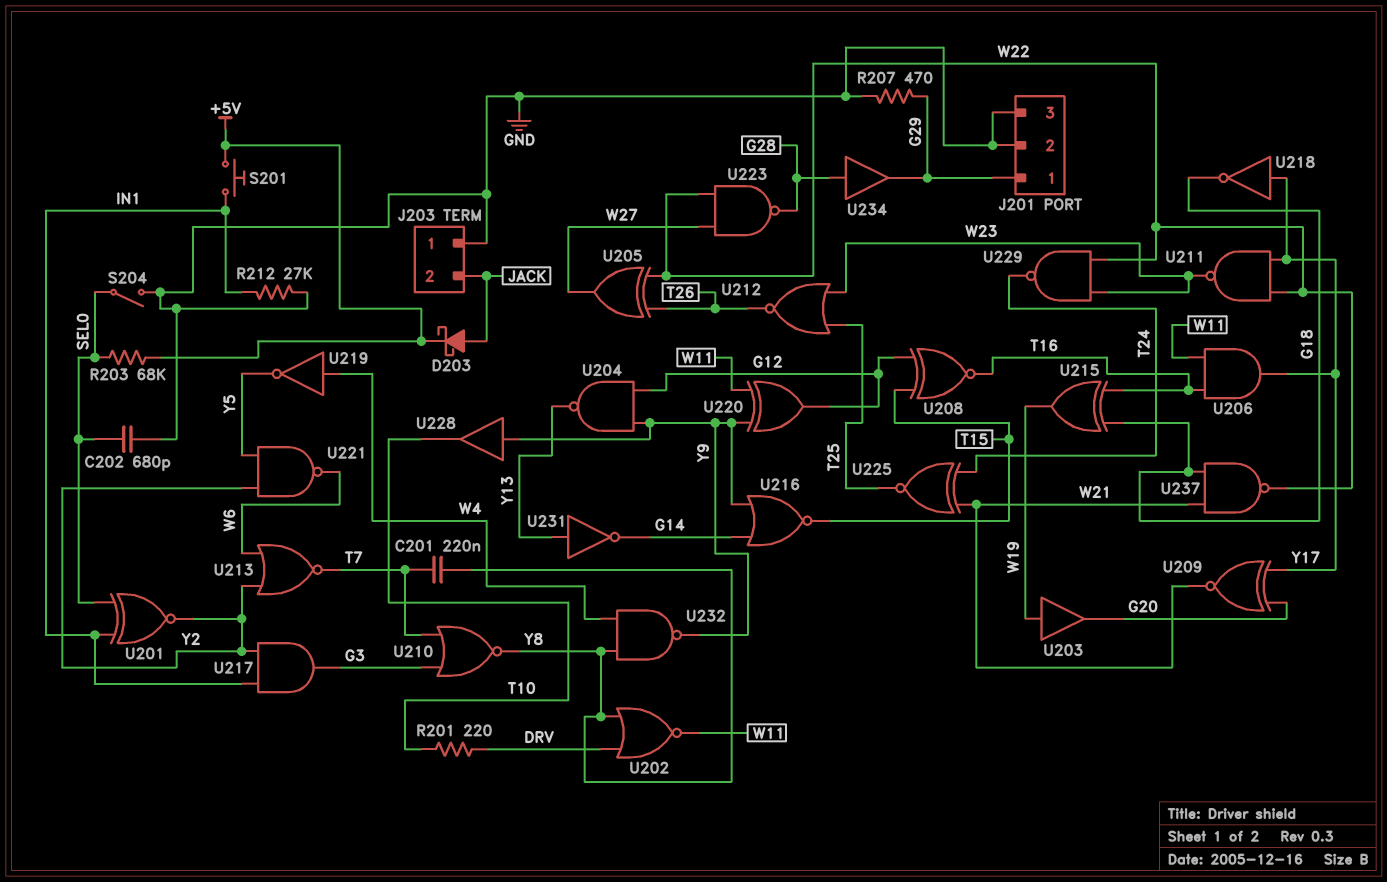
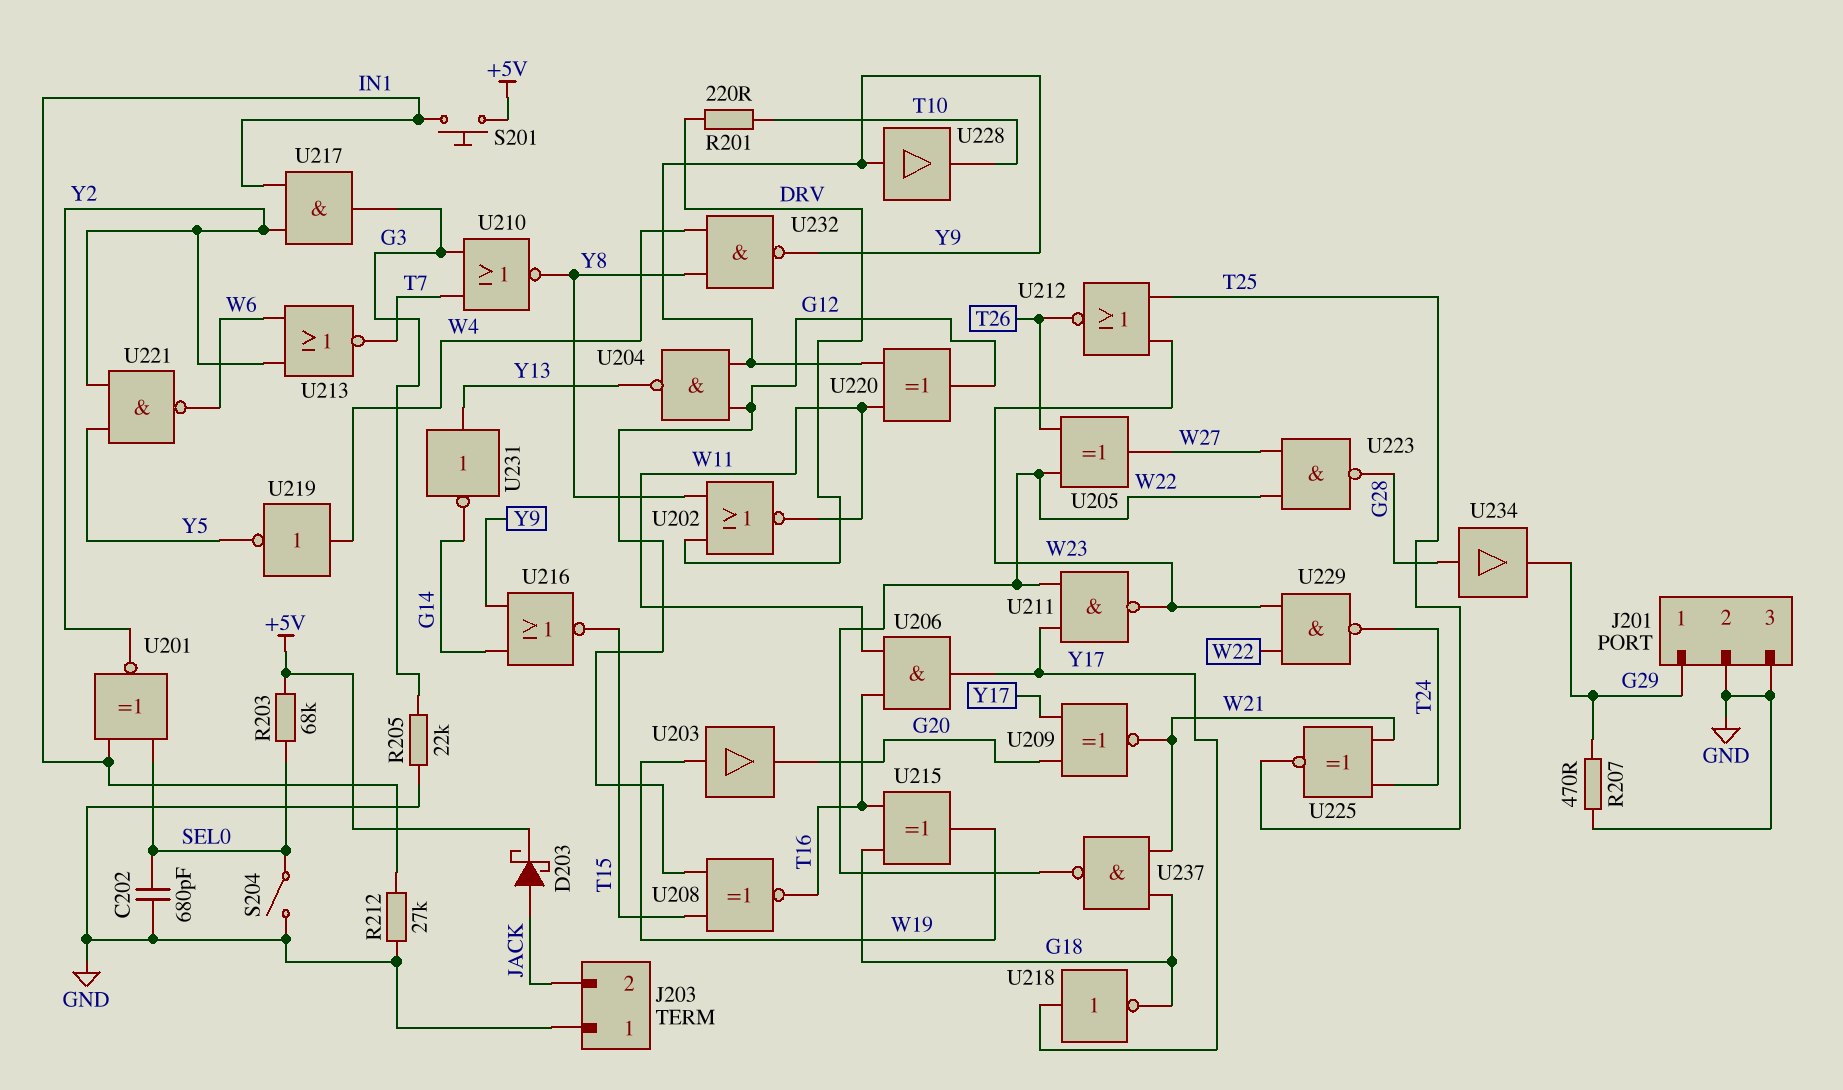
C201: 220nF (T7, Y8) -> none
R205: none -> 22k (G3, GND)

